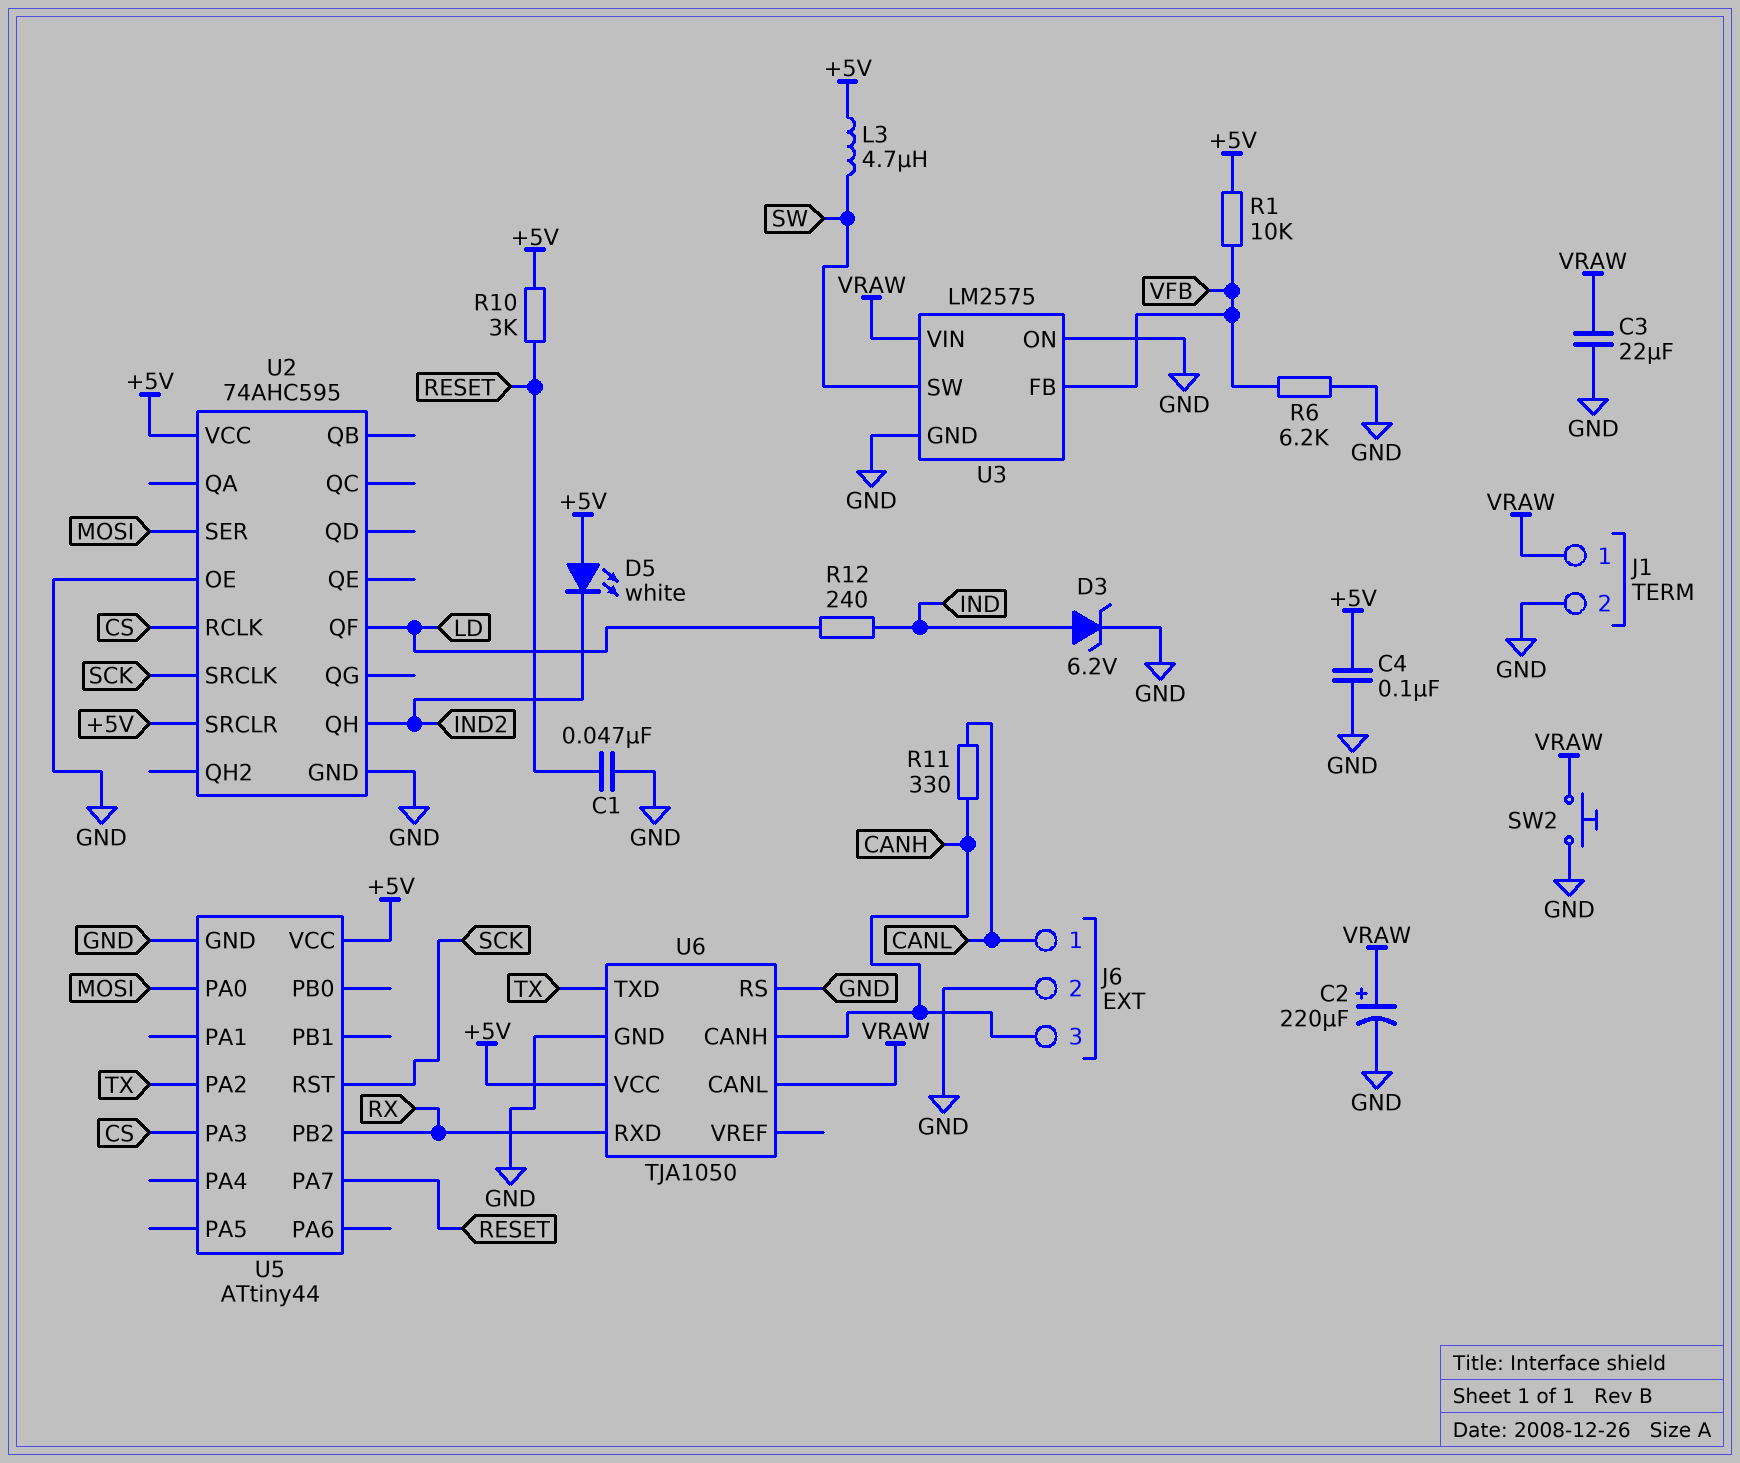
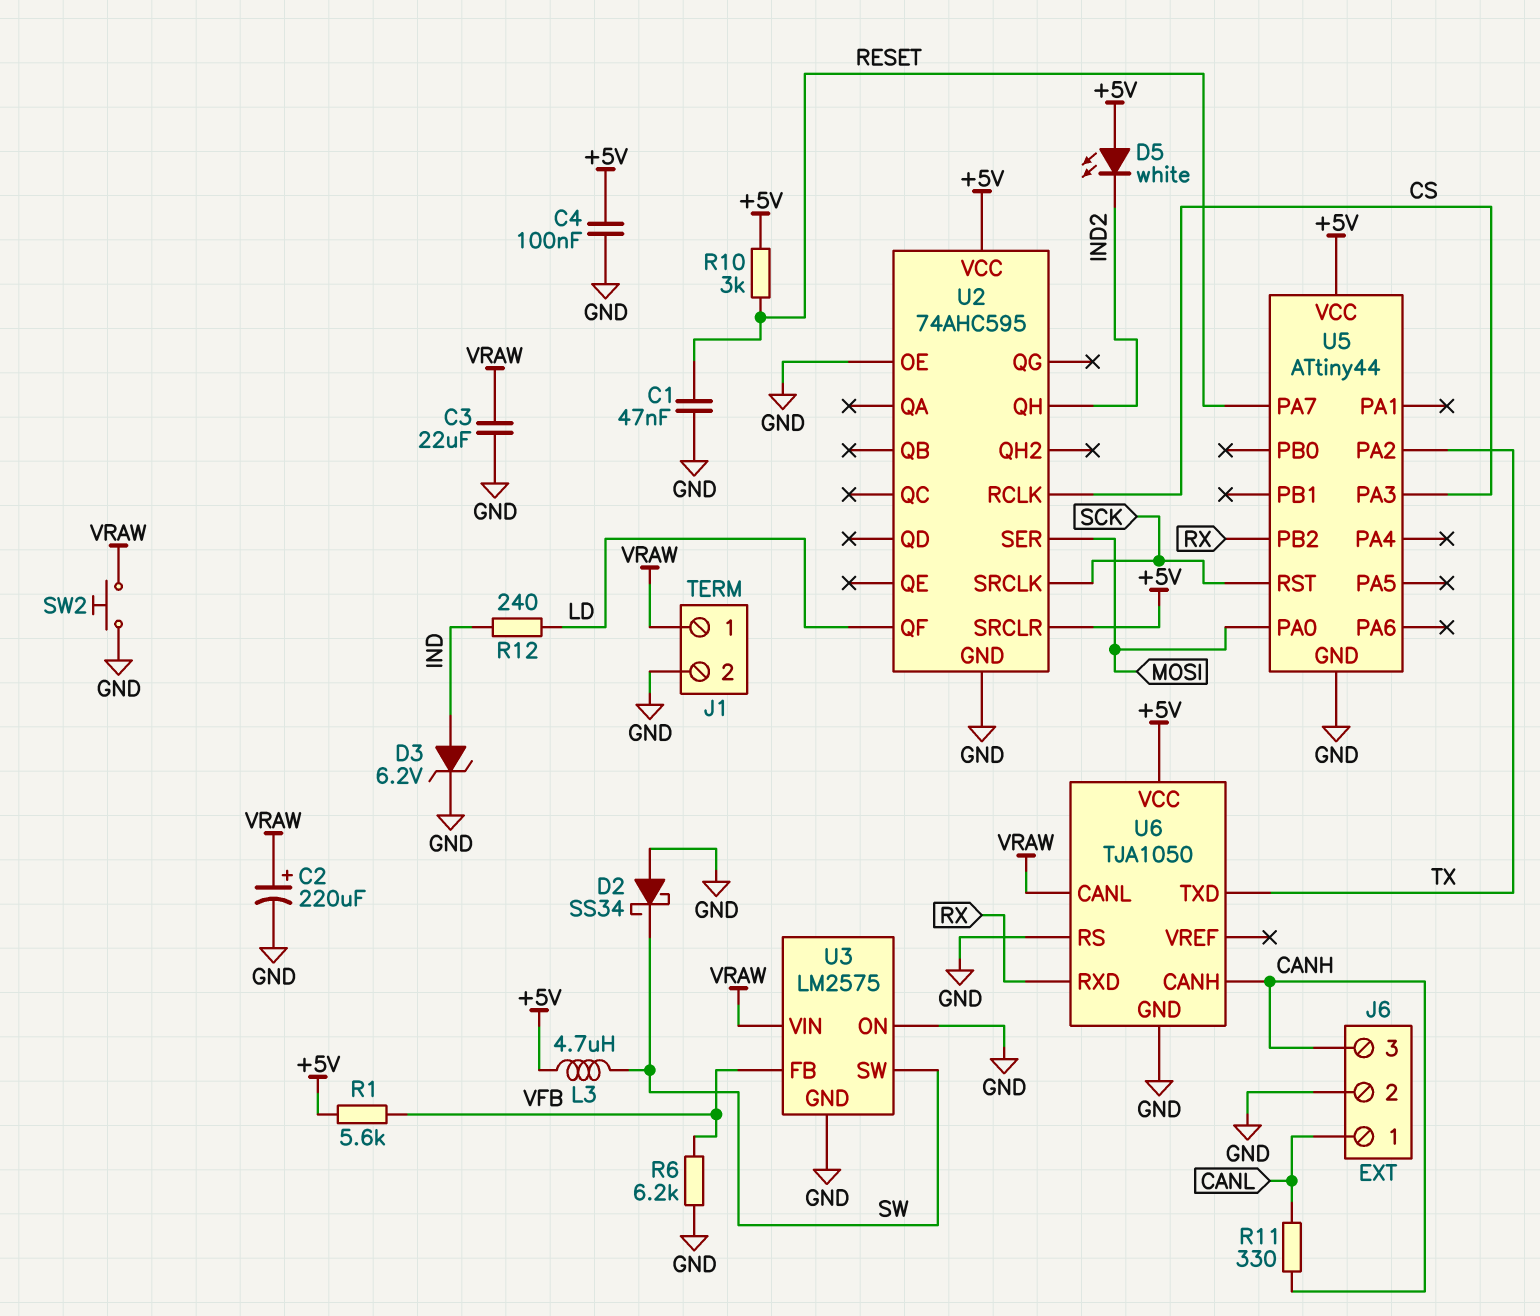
D2: none -> schottky SS34 (A GND, K SW)
R1: 10k (+5V, VFB) -> 5.6k (+5V, VFB)

